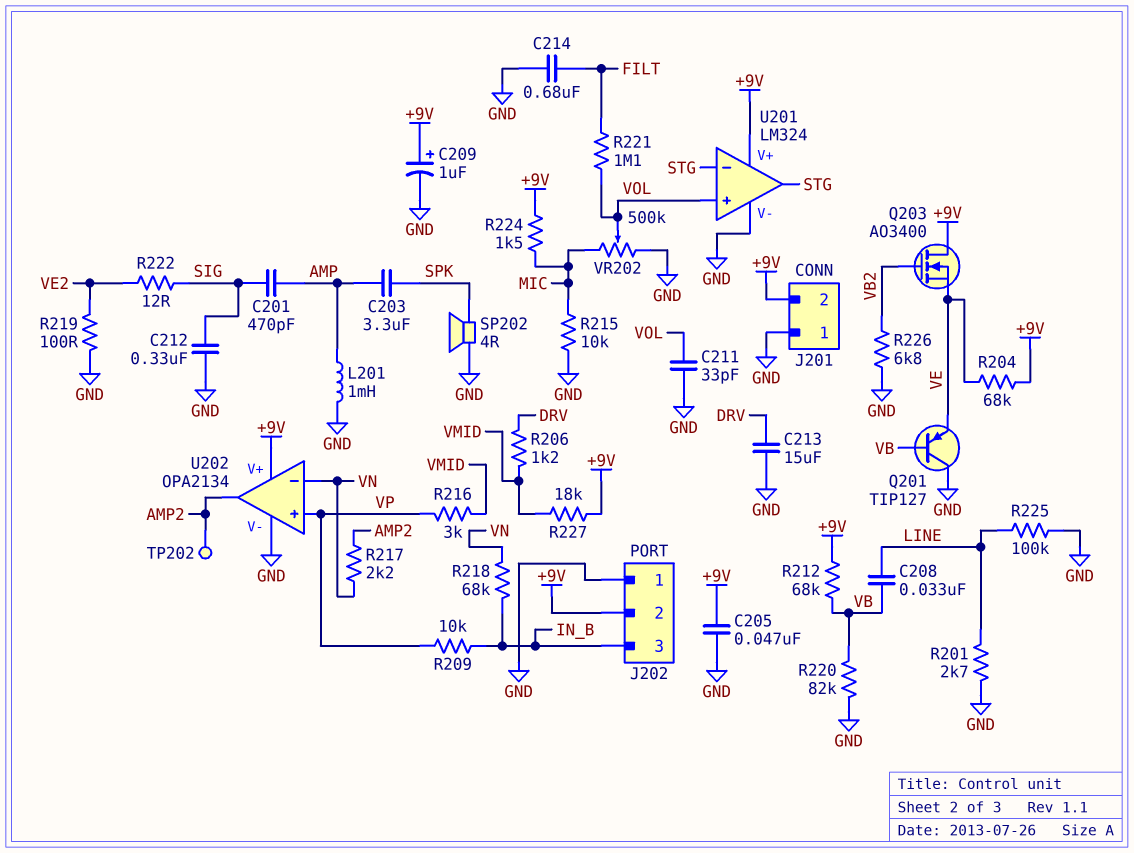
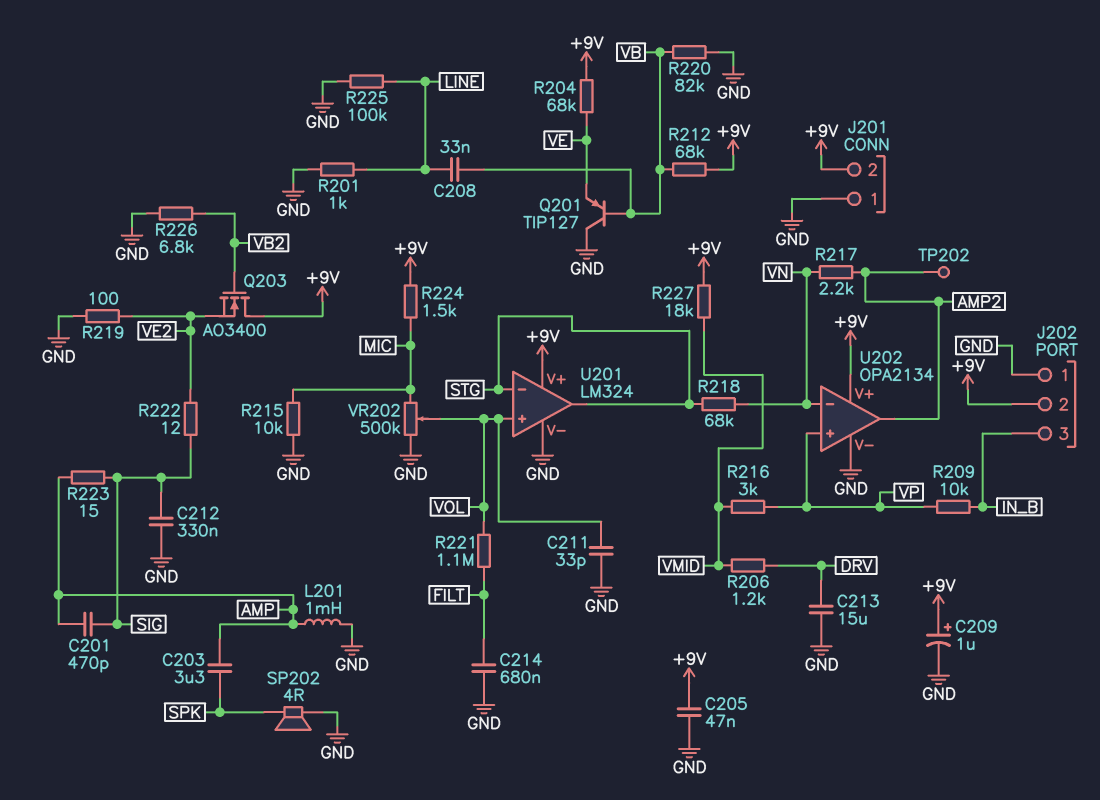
Q203: NMOS AO3400 (G VB2, D +9V, S VE) -> NMOS AO3400 (G VB2, D +9V, S VE2)
R201: 2.7k (GND, LINE) -> 1k (GND, LINE)
R218: 68k (IN_B, VN) -> 68k (STG, VN)
R223: none -> 15 (AMP, SIG)

